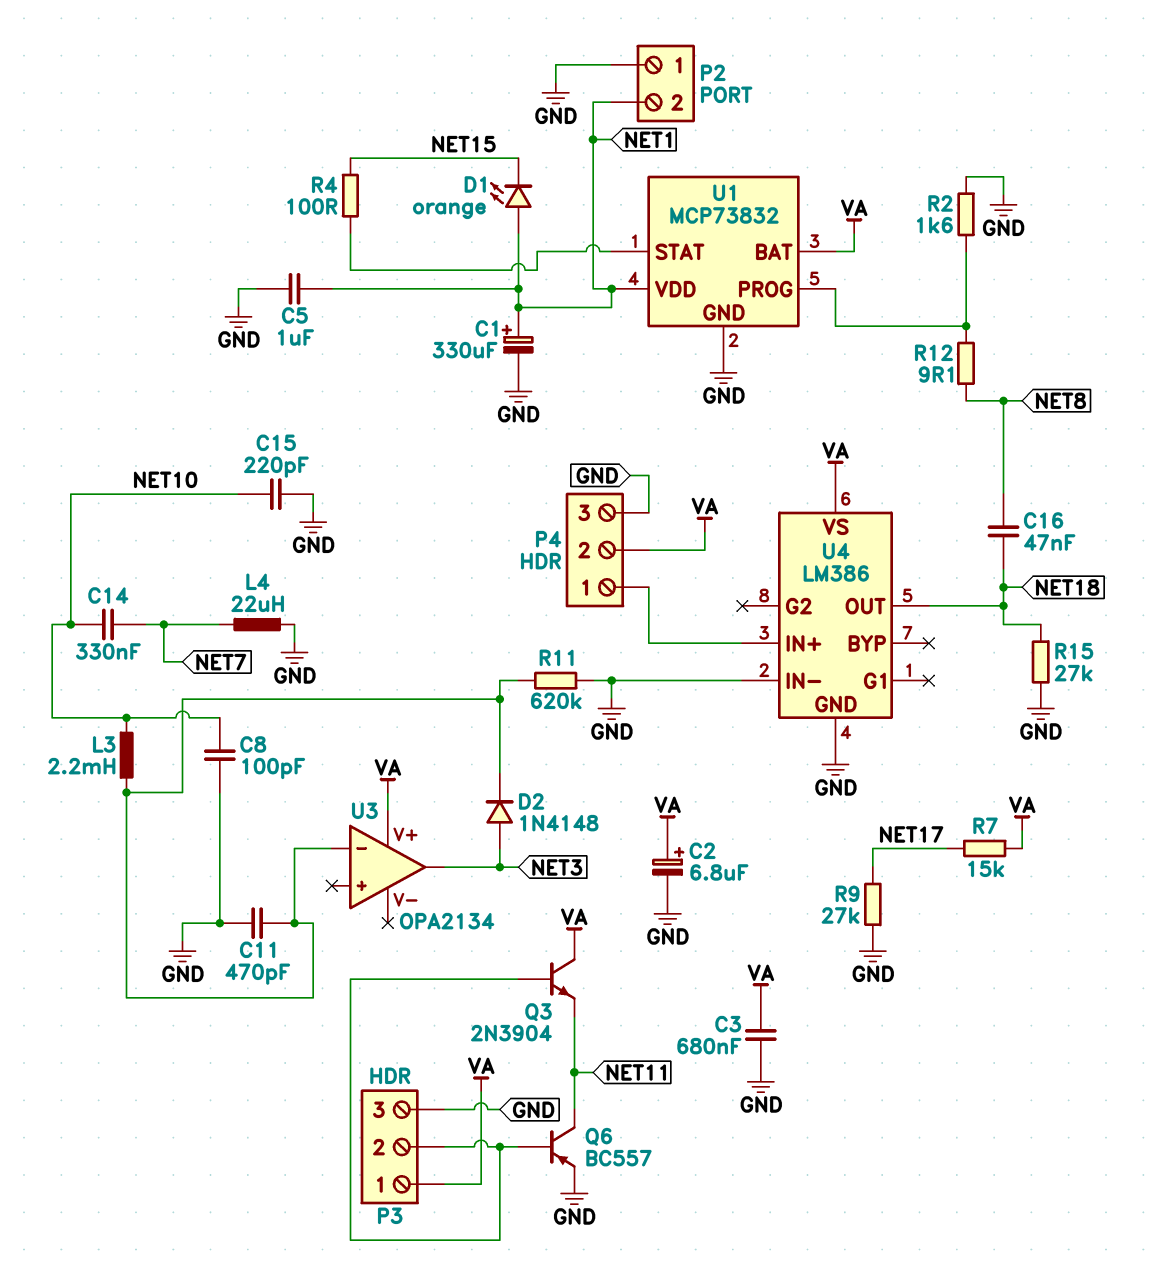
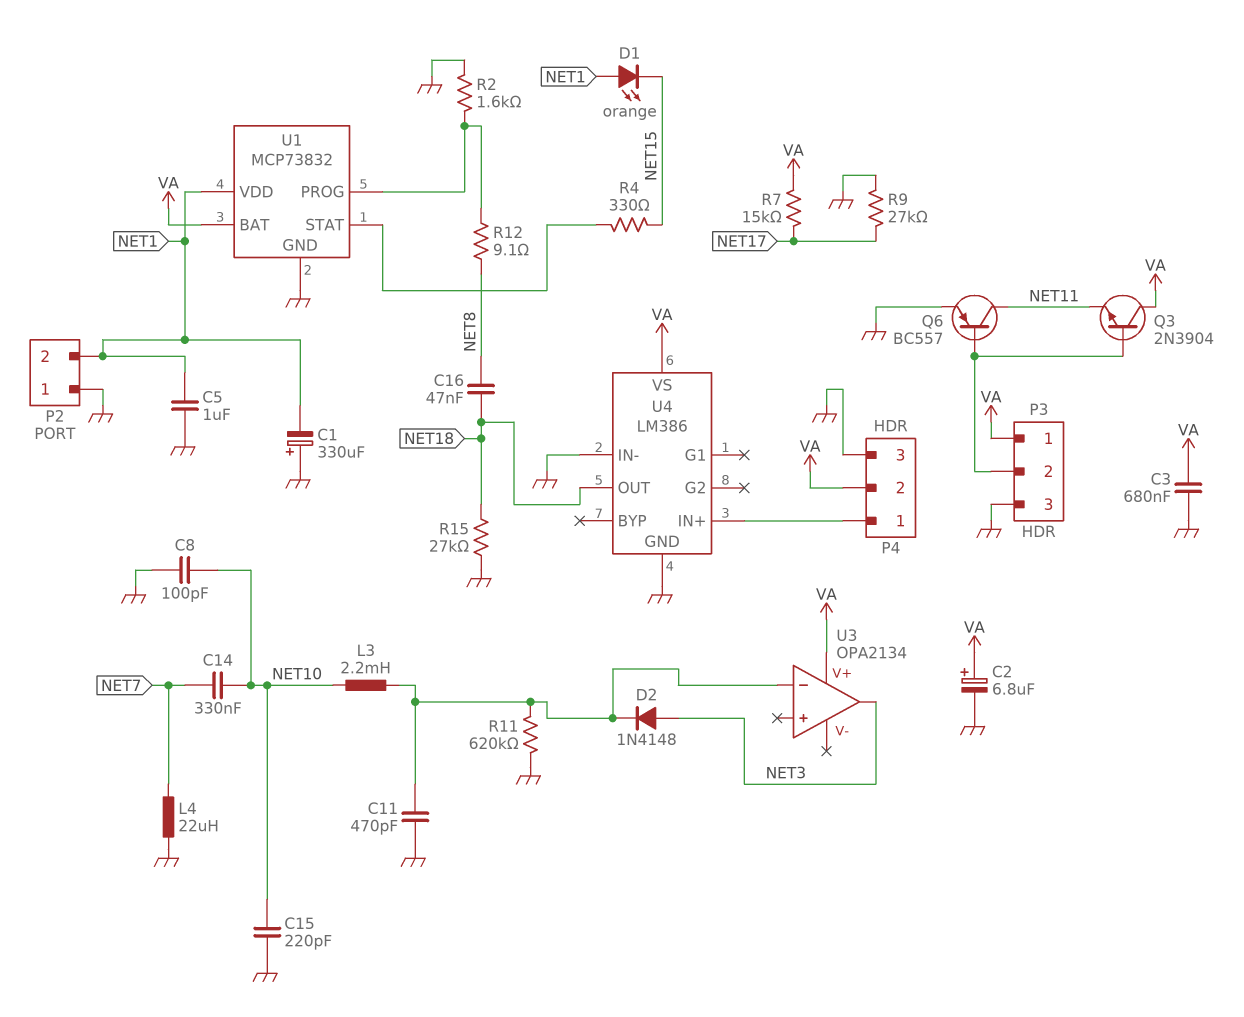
C1: 330uF (plus NET1, minus GND) -> 330uF (plus GND, minus NET1)
R4: 100 (NET15, U1/STAT) -> 330 (NET15, U1/STAT)

